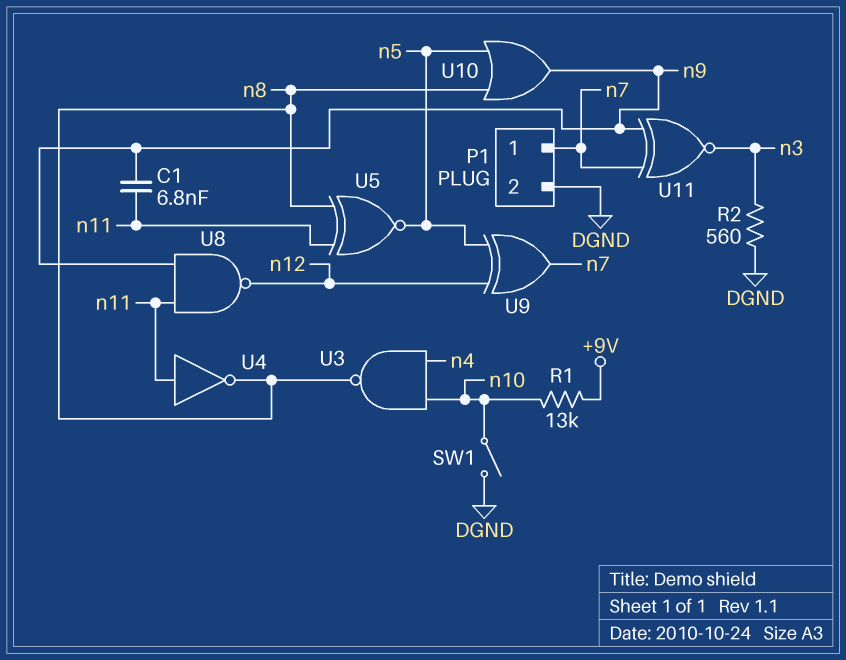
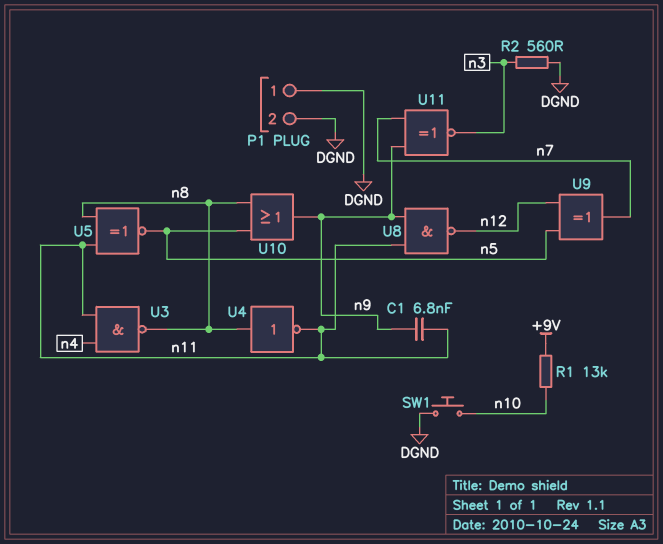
P1 pin 1: n7 -> DGND
SW1: switch (DGND, n10) -> button (DGND, n10)
U3: NAND (in n4, in n10, out n8) -> NAND (in n4, in n11, out n8)
U4: NOT (in n11, out n8) -> NOT (in n8, out n11)

